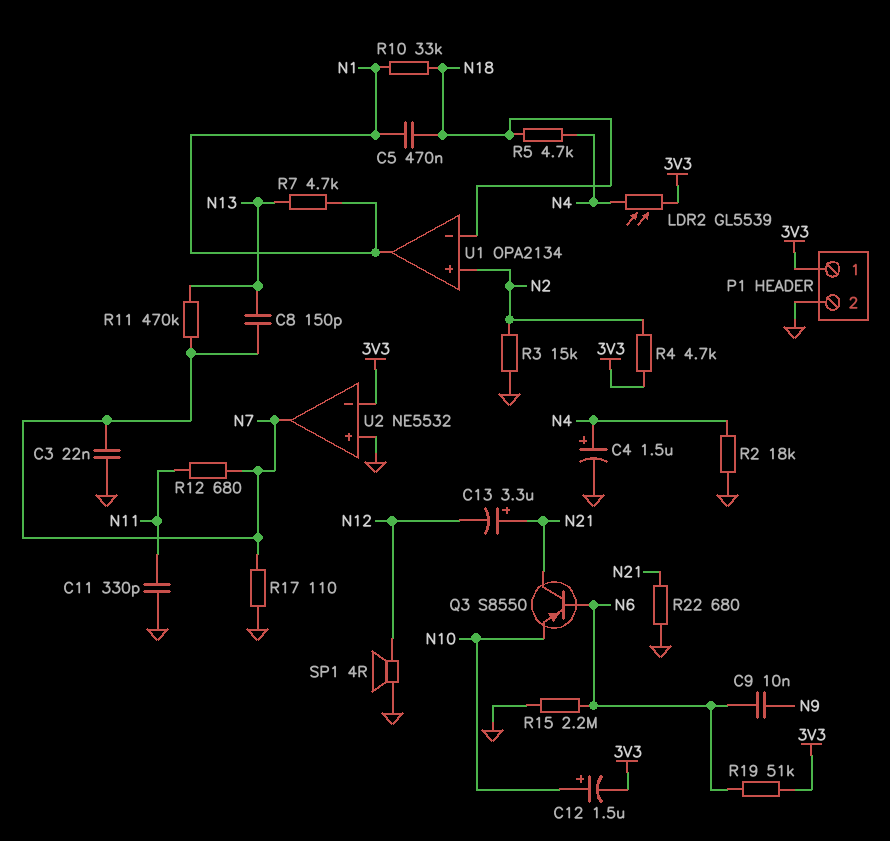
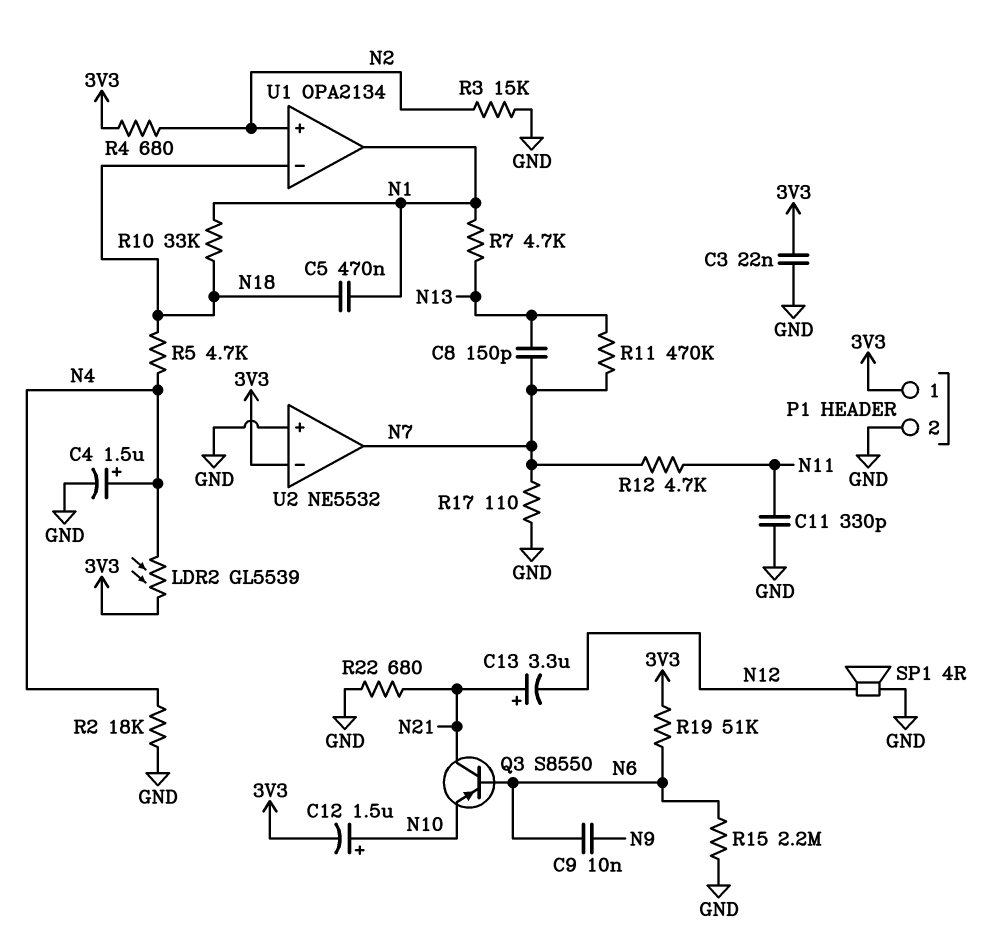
C3: 22nF (GND, N7) -> 22nF (3V3, GND)
R4: 4.7k (3V3, N2) -> 680 (3V3, N2)
R12: 680 (N7, N11) -> 4.7k (N7, N11)

